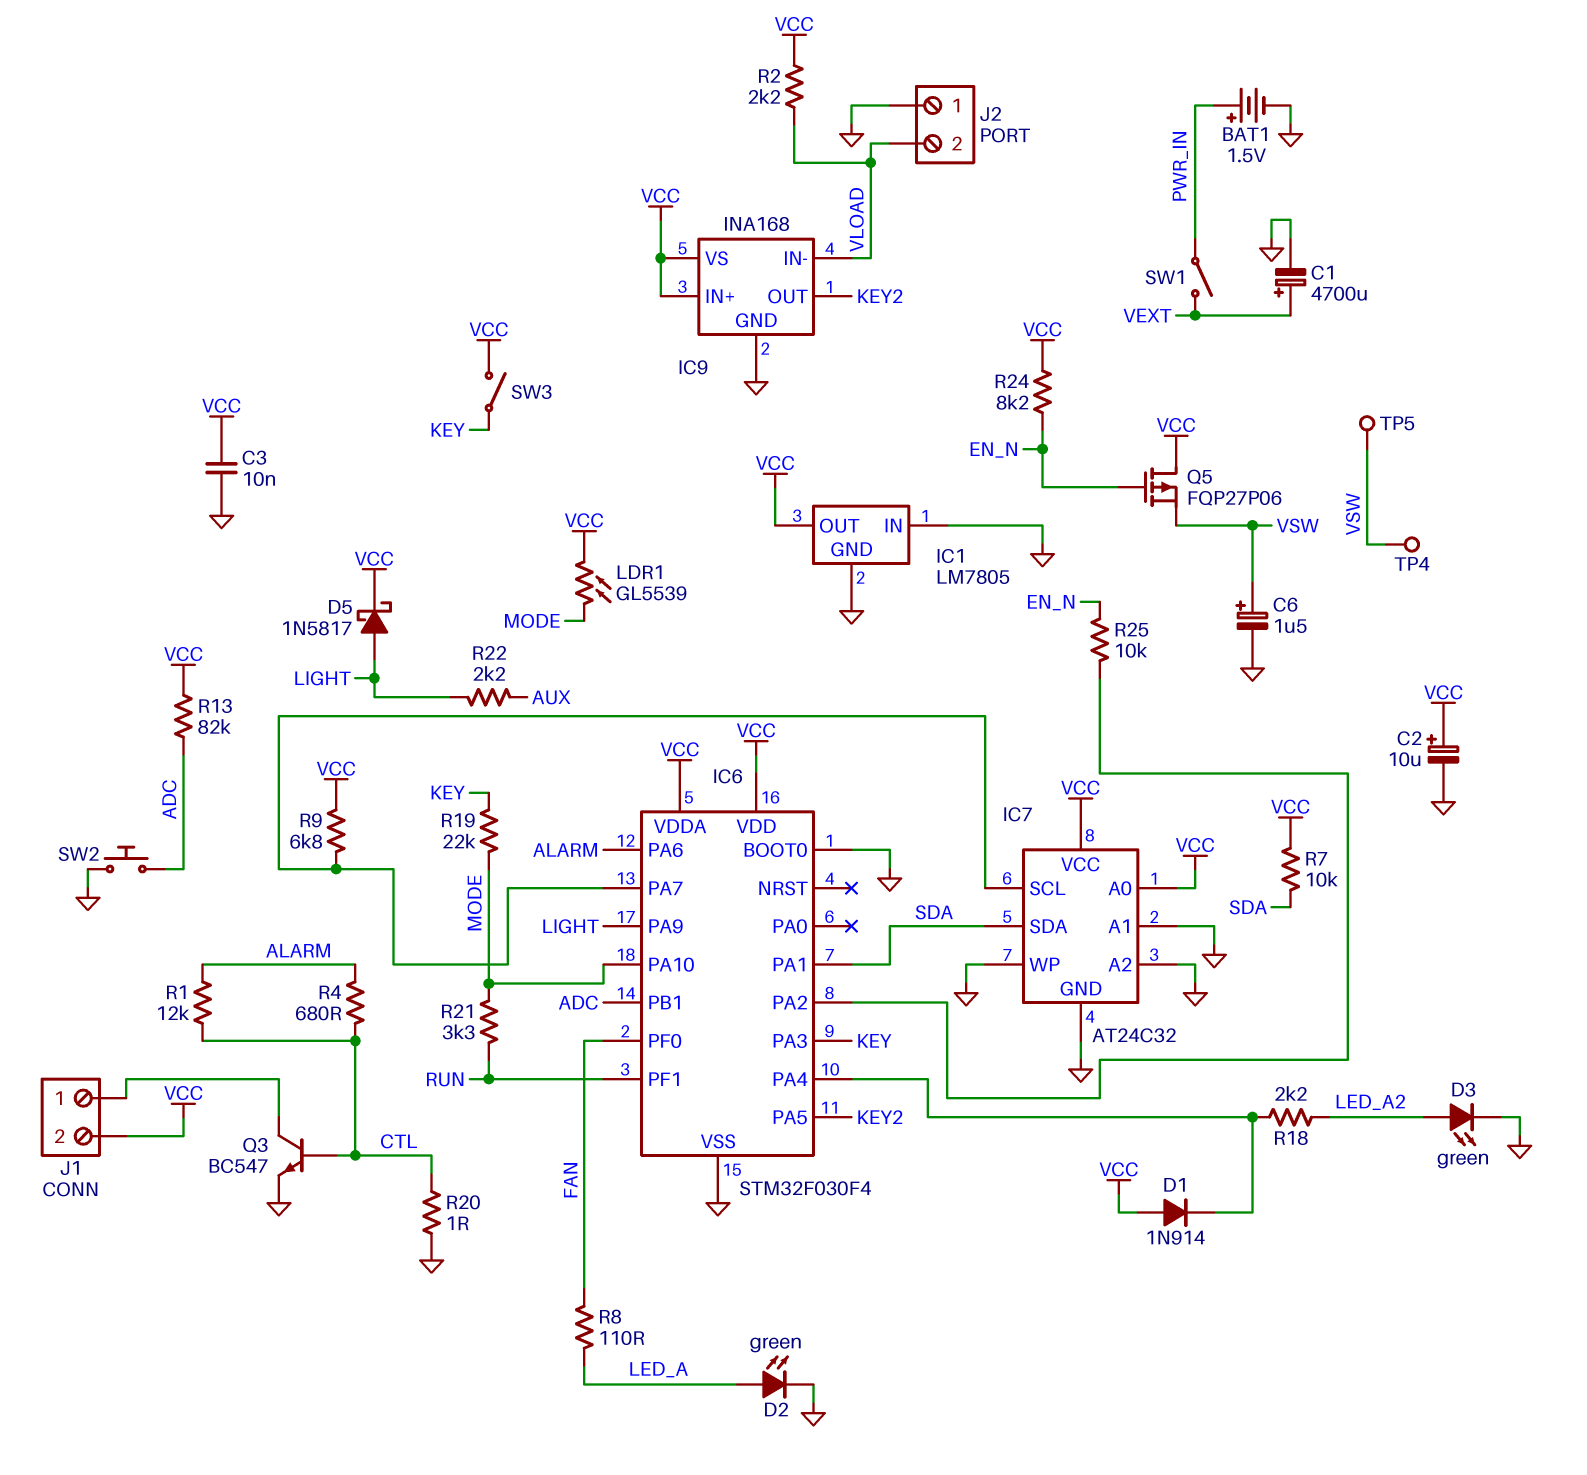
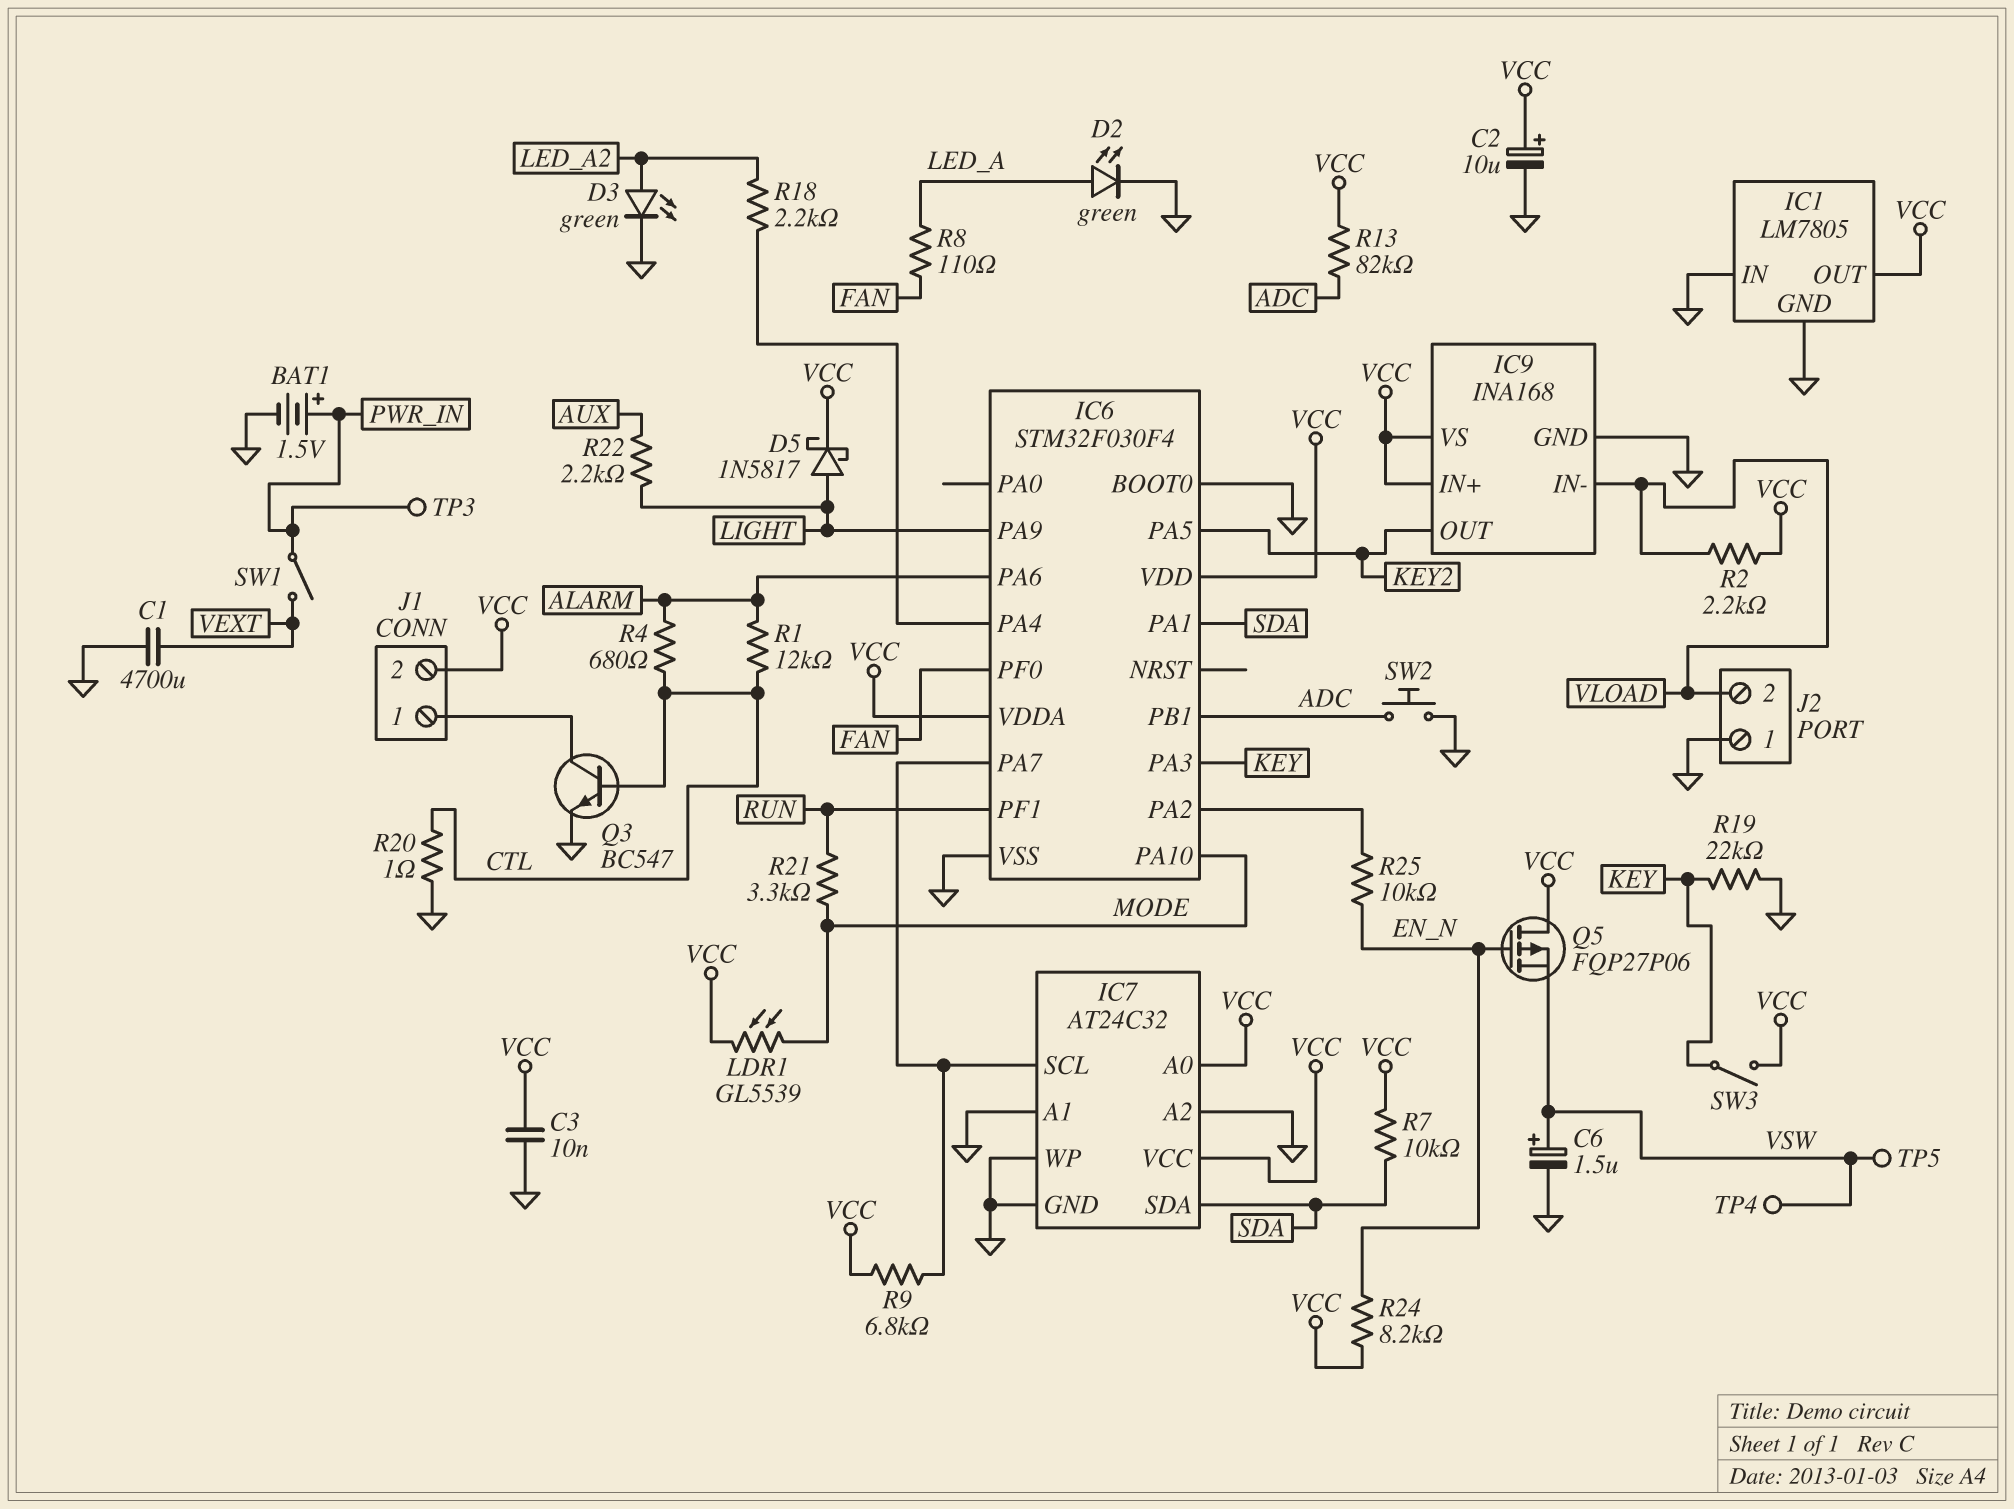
C1: 4700uF (plus VEXT, minus GND) -> 4700uF (GND, VEXT)
D1: diode 1N914 (A VCC, K IC6/PA4) -> none
R19: 22k (KEY, MODE) -> 22k (GND, KEY)
TP3: none -> test point (PWR_IN)

